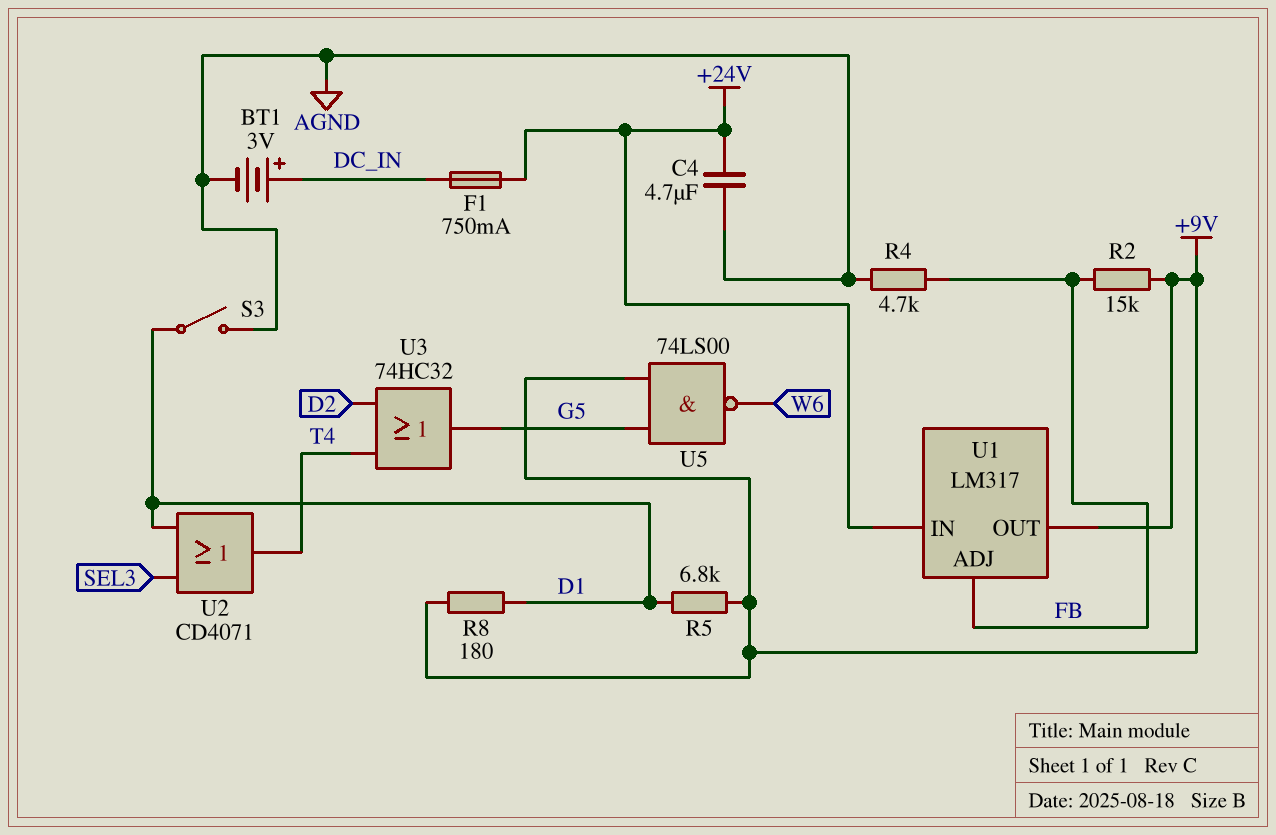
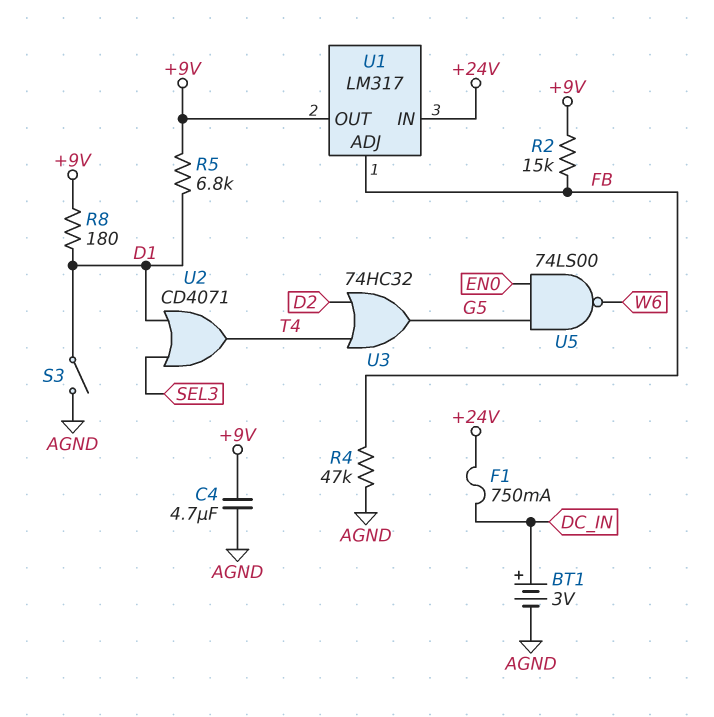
C4: 4.7uF (+24V, AGND) -> 4.7uF (+9V, AGND)
R4: 4.7k (AGND, FB) -> 47k (AGND, FB)
U5: NAND 74LS00 (in +9V, in G5, out W6) -> NAND 74LS00 (in EN0, in G5, out W6)

